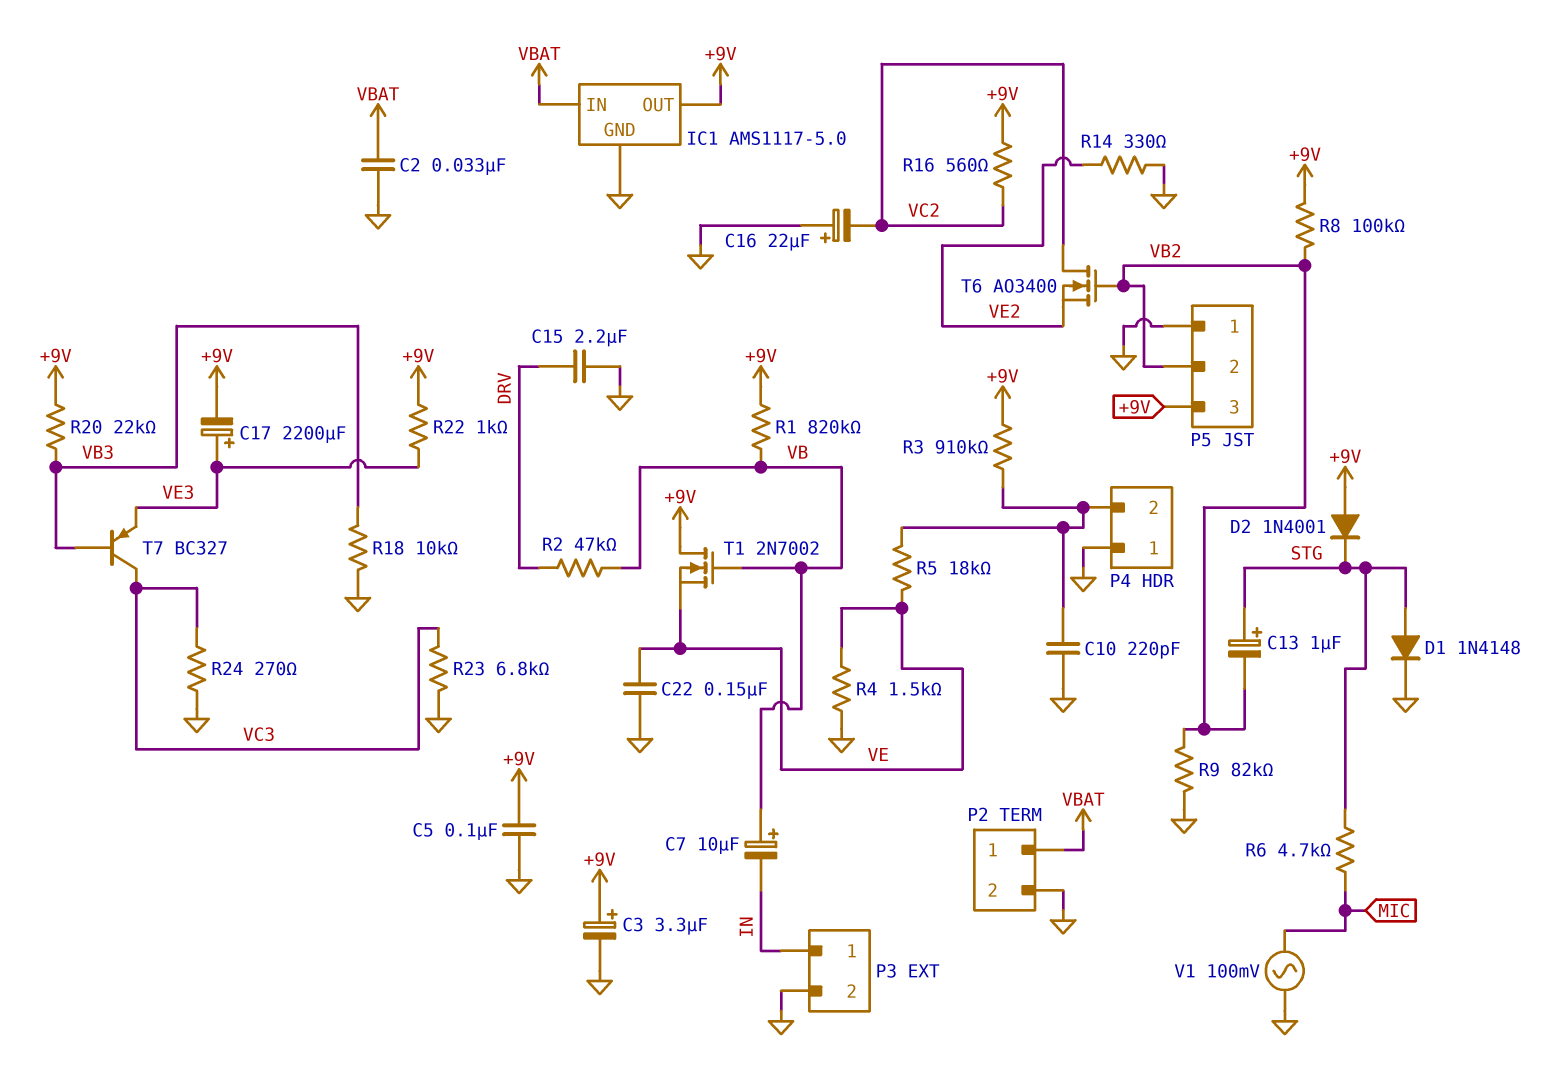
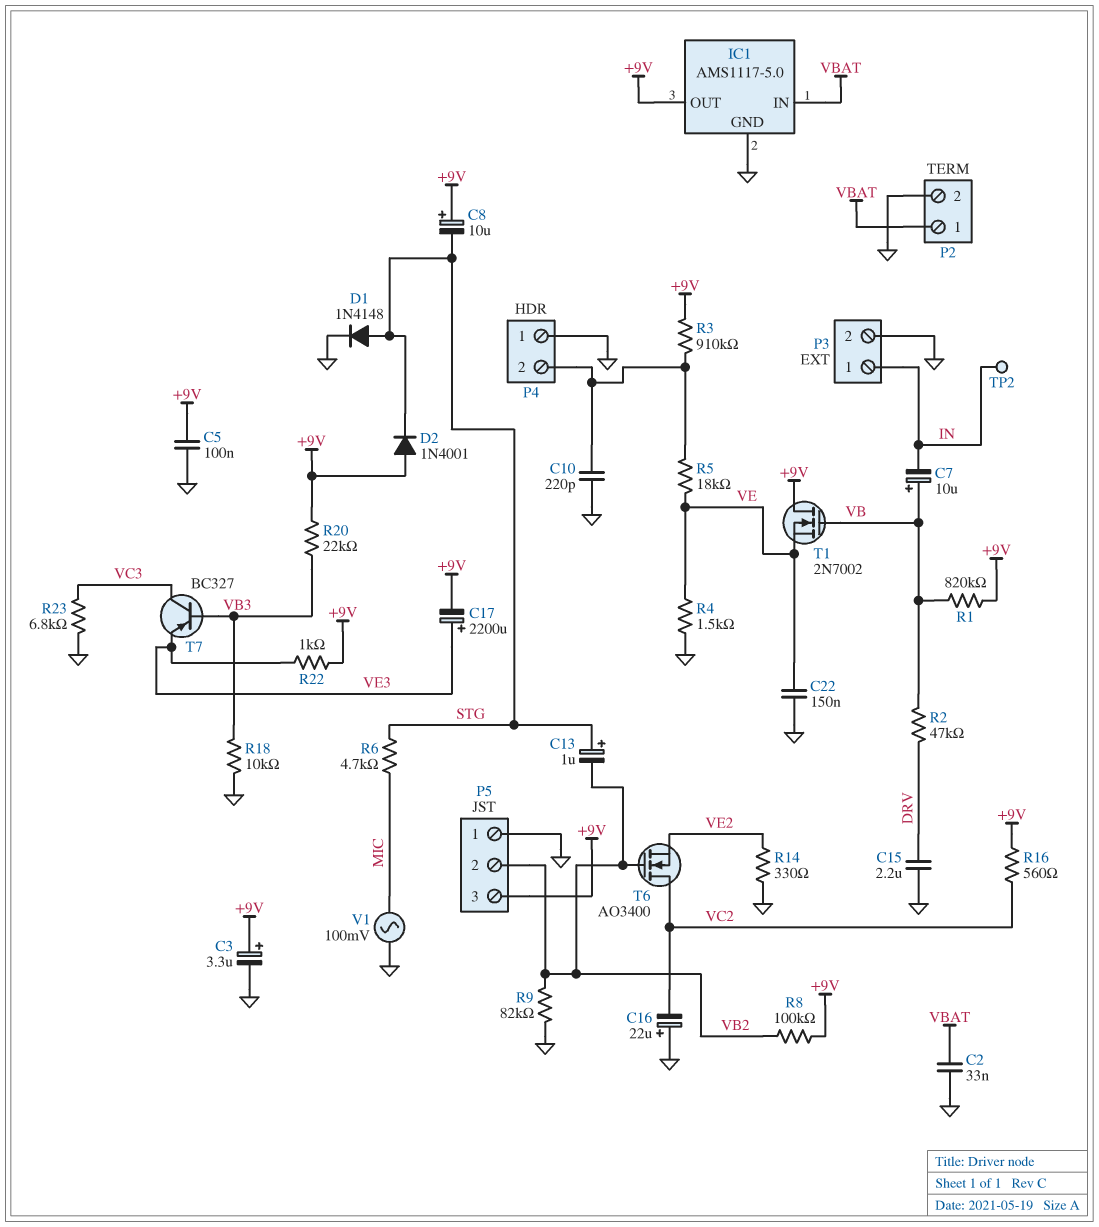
C8: none -> 10uF (plus +9V, minus STG)
R24: 270 (GND, VC3) -> none
TP2: none -> test point (IN)

